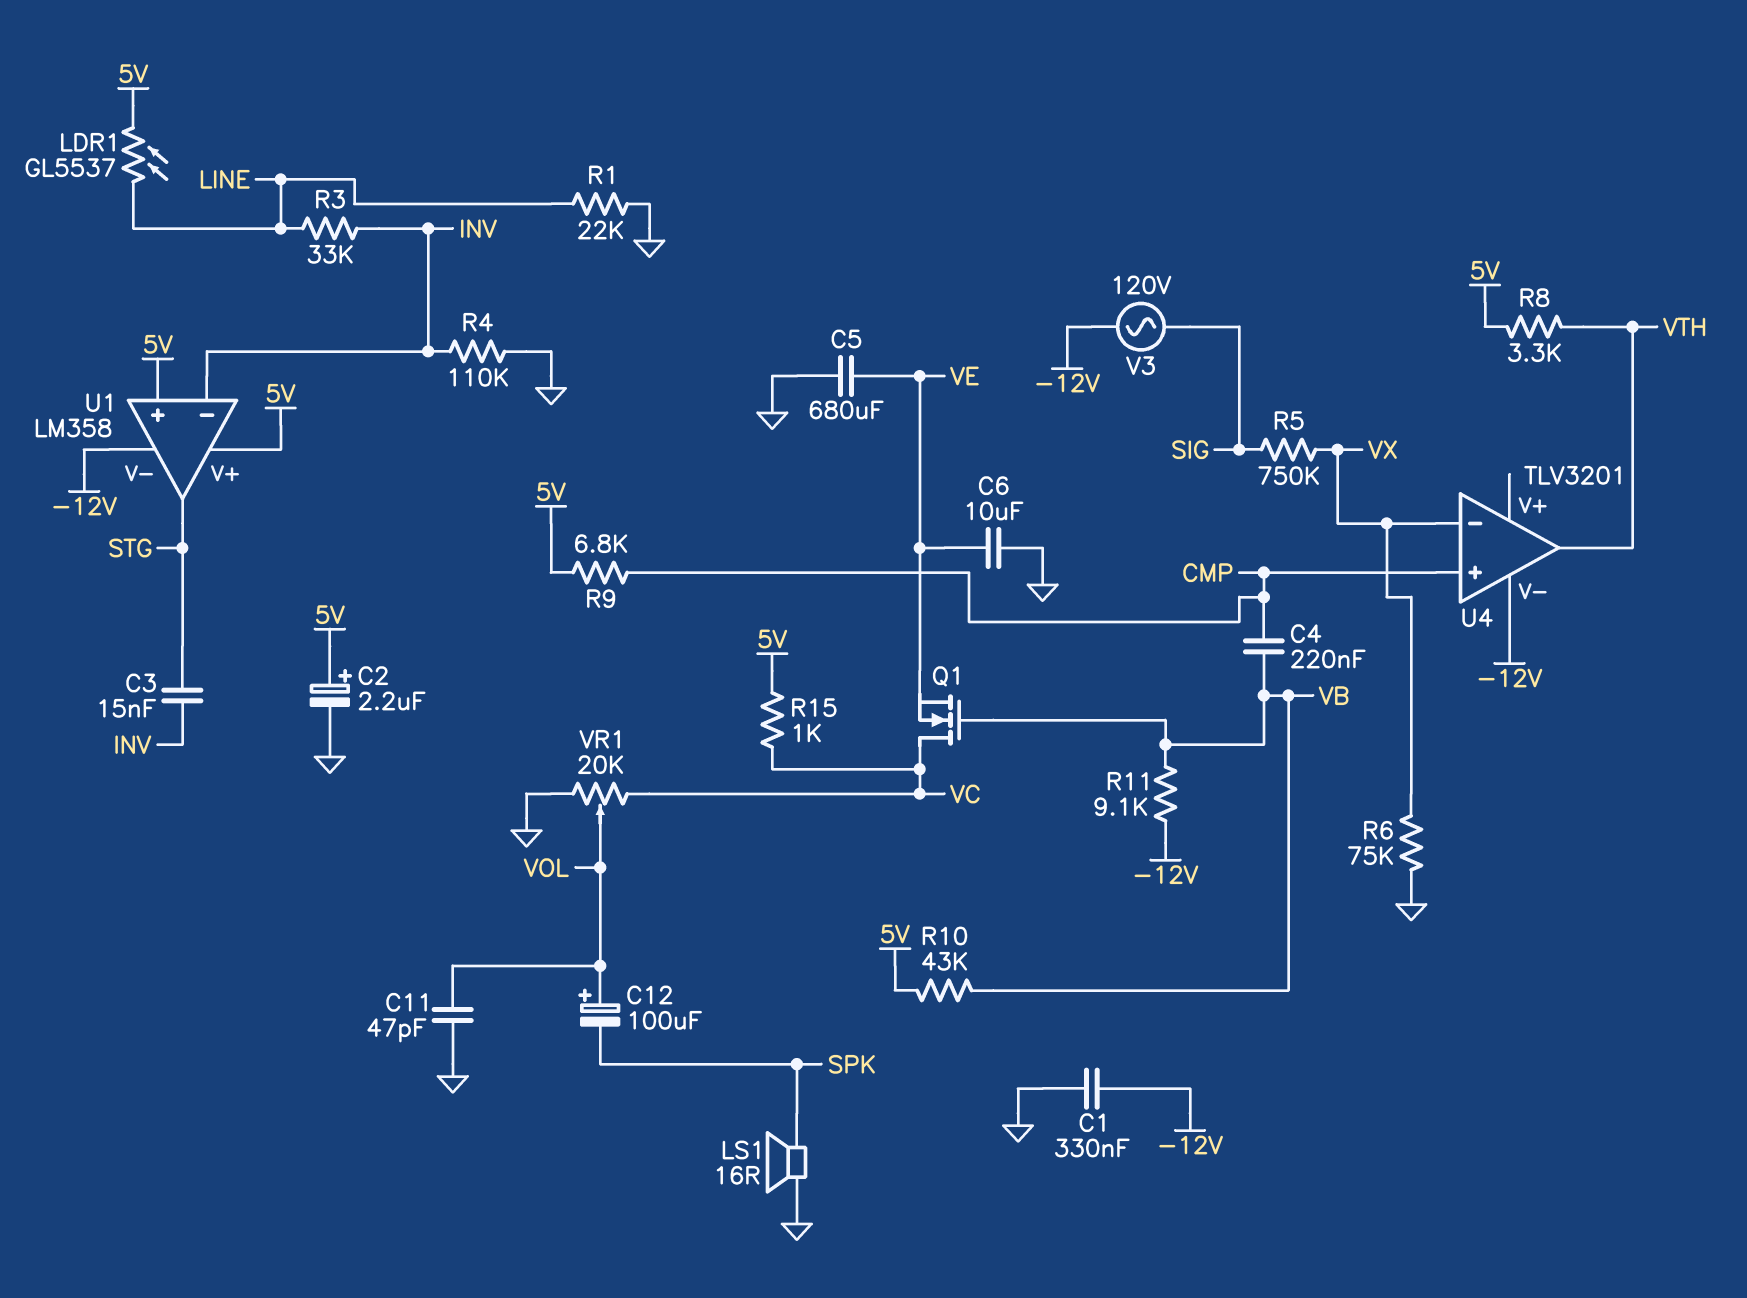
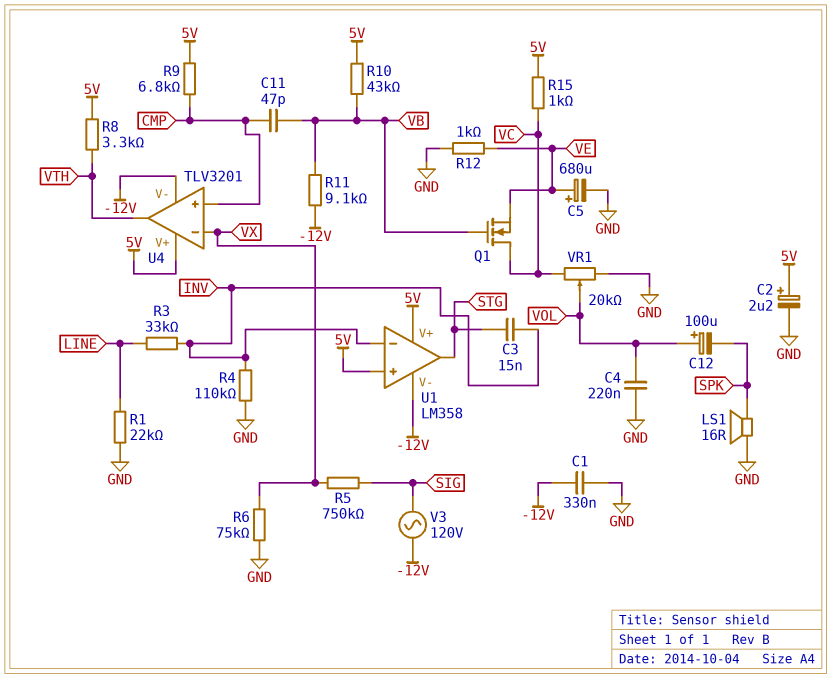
C4: 220nF (CMP, VB) -> 220nF (GND, VOL)
C5: 680uF (GND, VE) -> 680uF (plus VE, minus GND)
C6: 10uF (GND, VE) -> none
C11: 47pF (GND, VOL) -> 47pF (CMP, VB)
LDR1: GL5537 (5V, LINE) -> none
R12: none -> 1k (GND, VE)
U4 pin V+: none -> 5V

